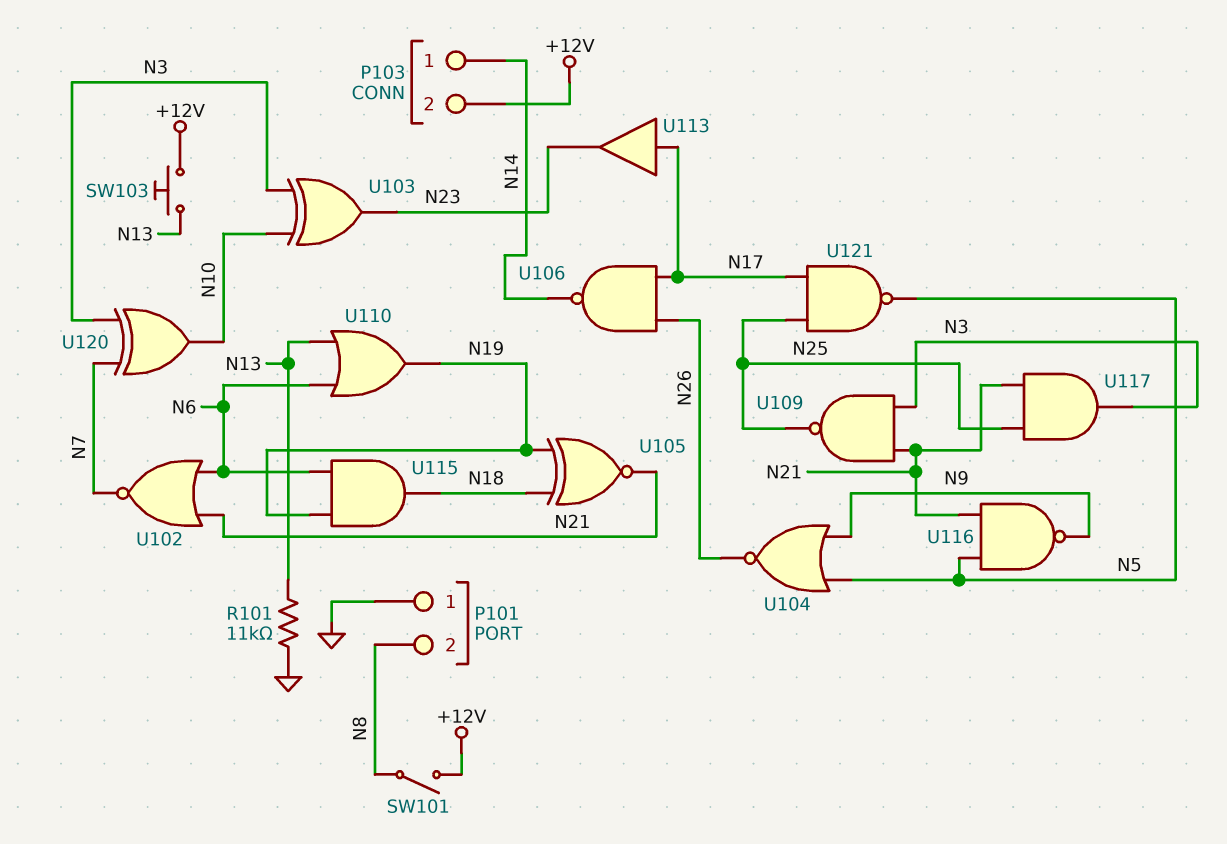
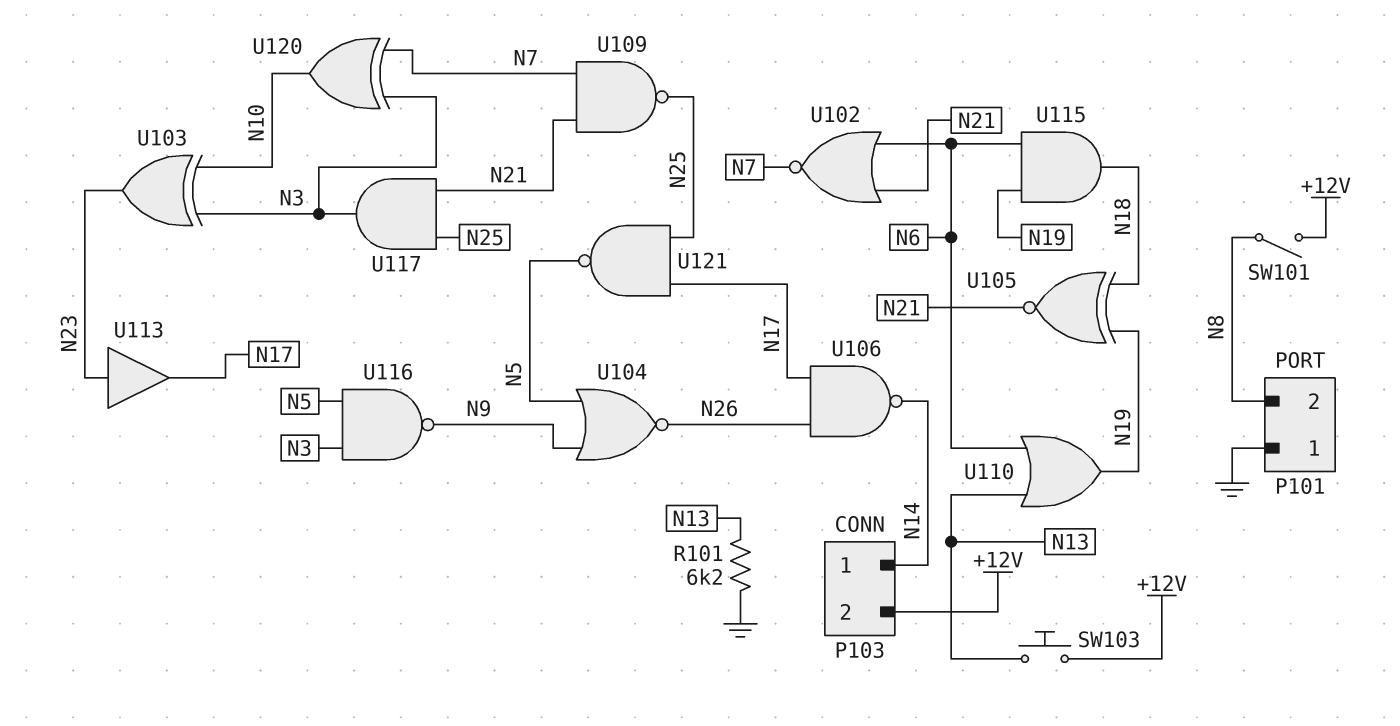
R101: 11k (GND, N13) -> 6.2k (GND, N13)
U109: NAND (in N3, in N21, out N25) -> NAND (in N7, in N21, out N25)
U113: buffer (in N17, out N23) -> buffer (in N23, out N17)
U116: NAND (in N5, in N21, out N9) -> NAND (in N3, in N5, out N9)

